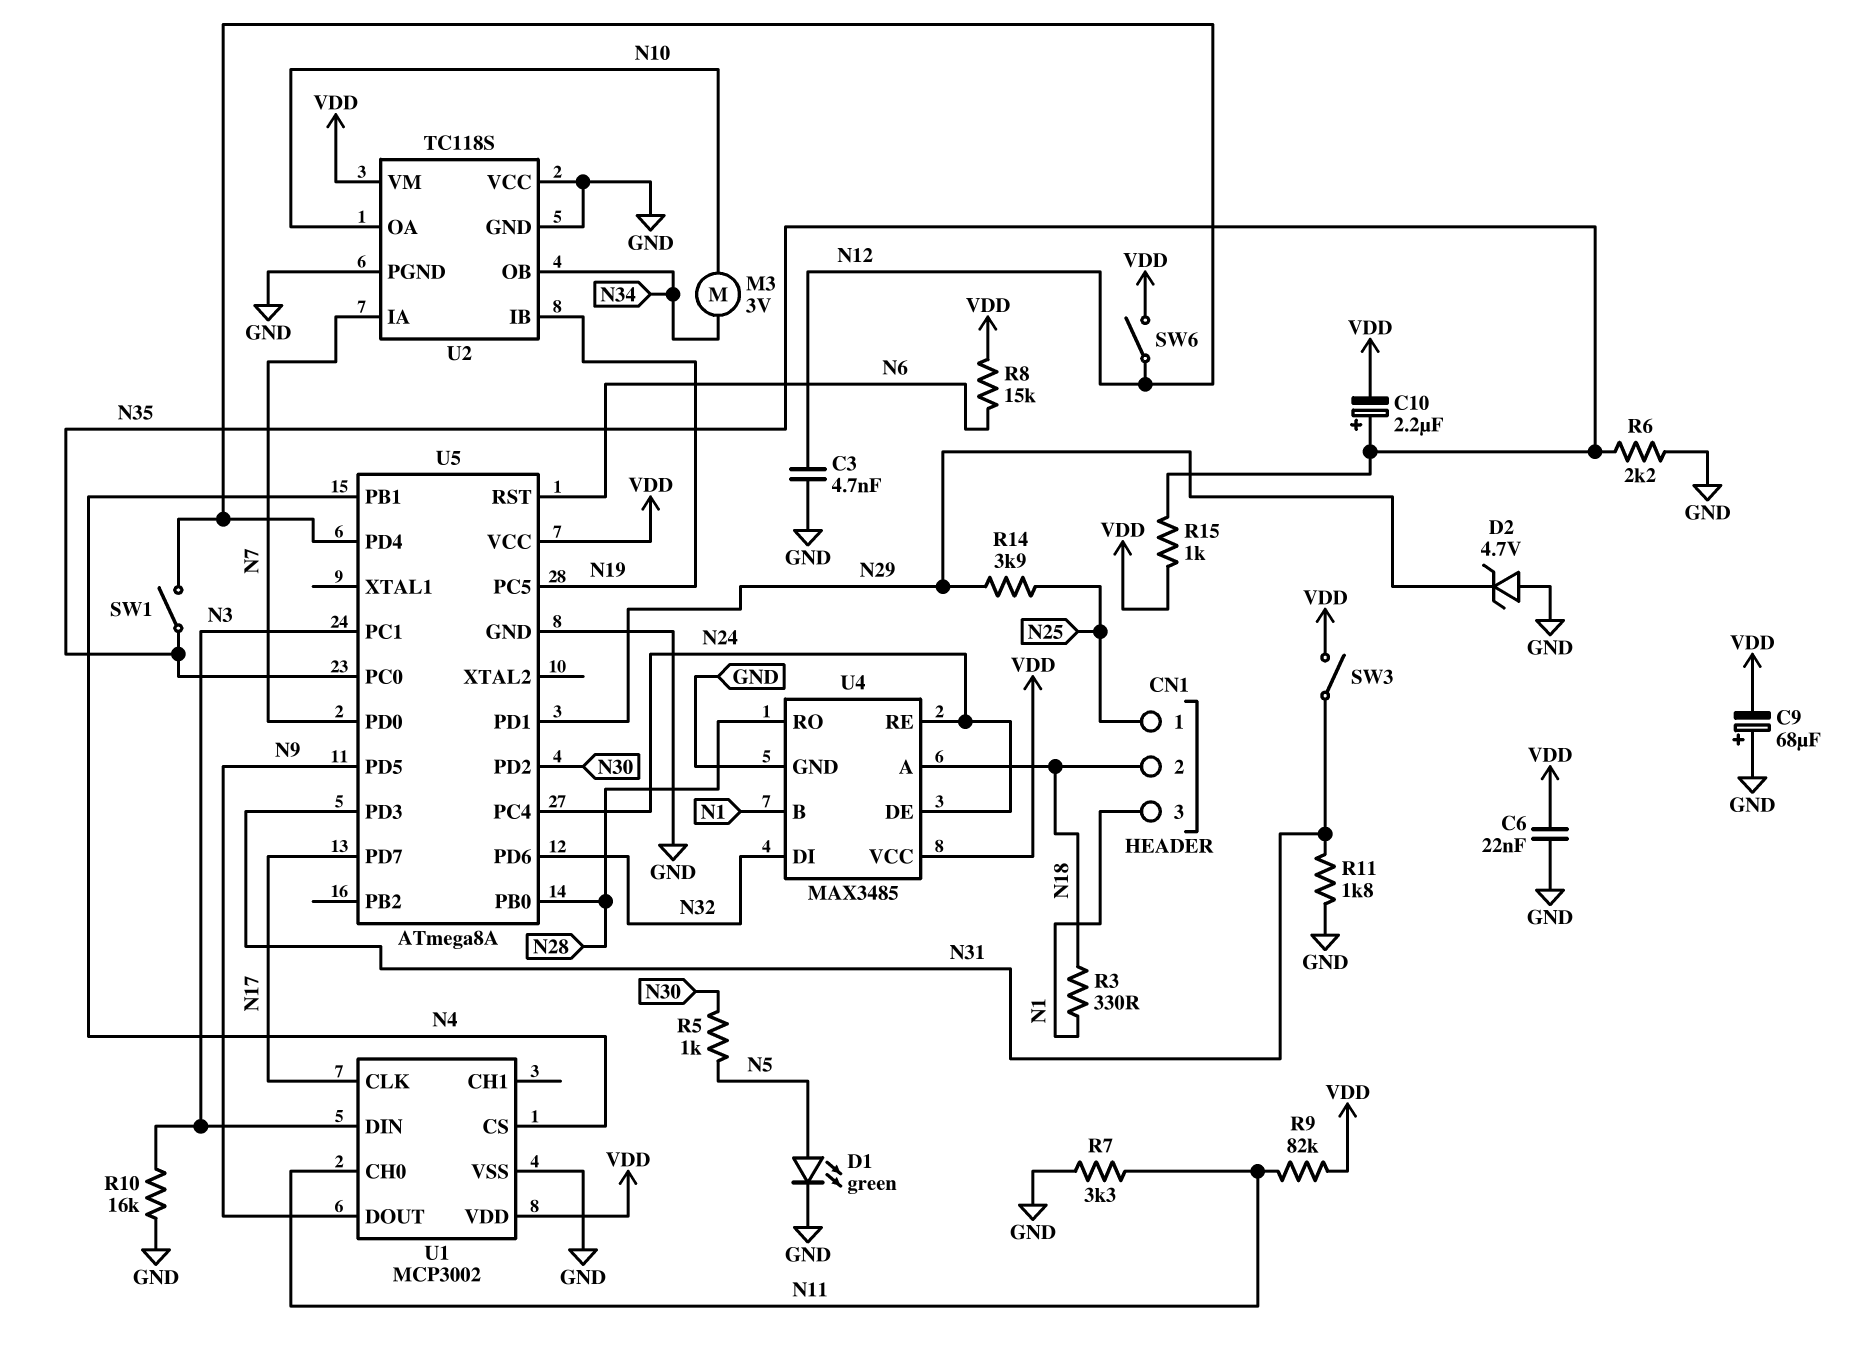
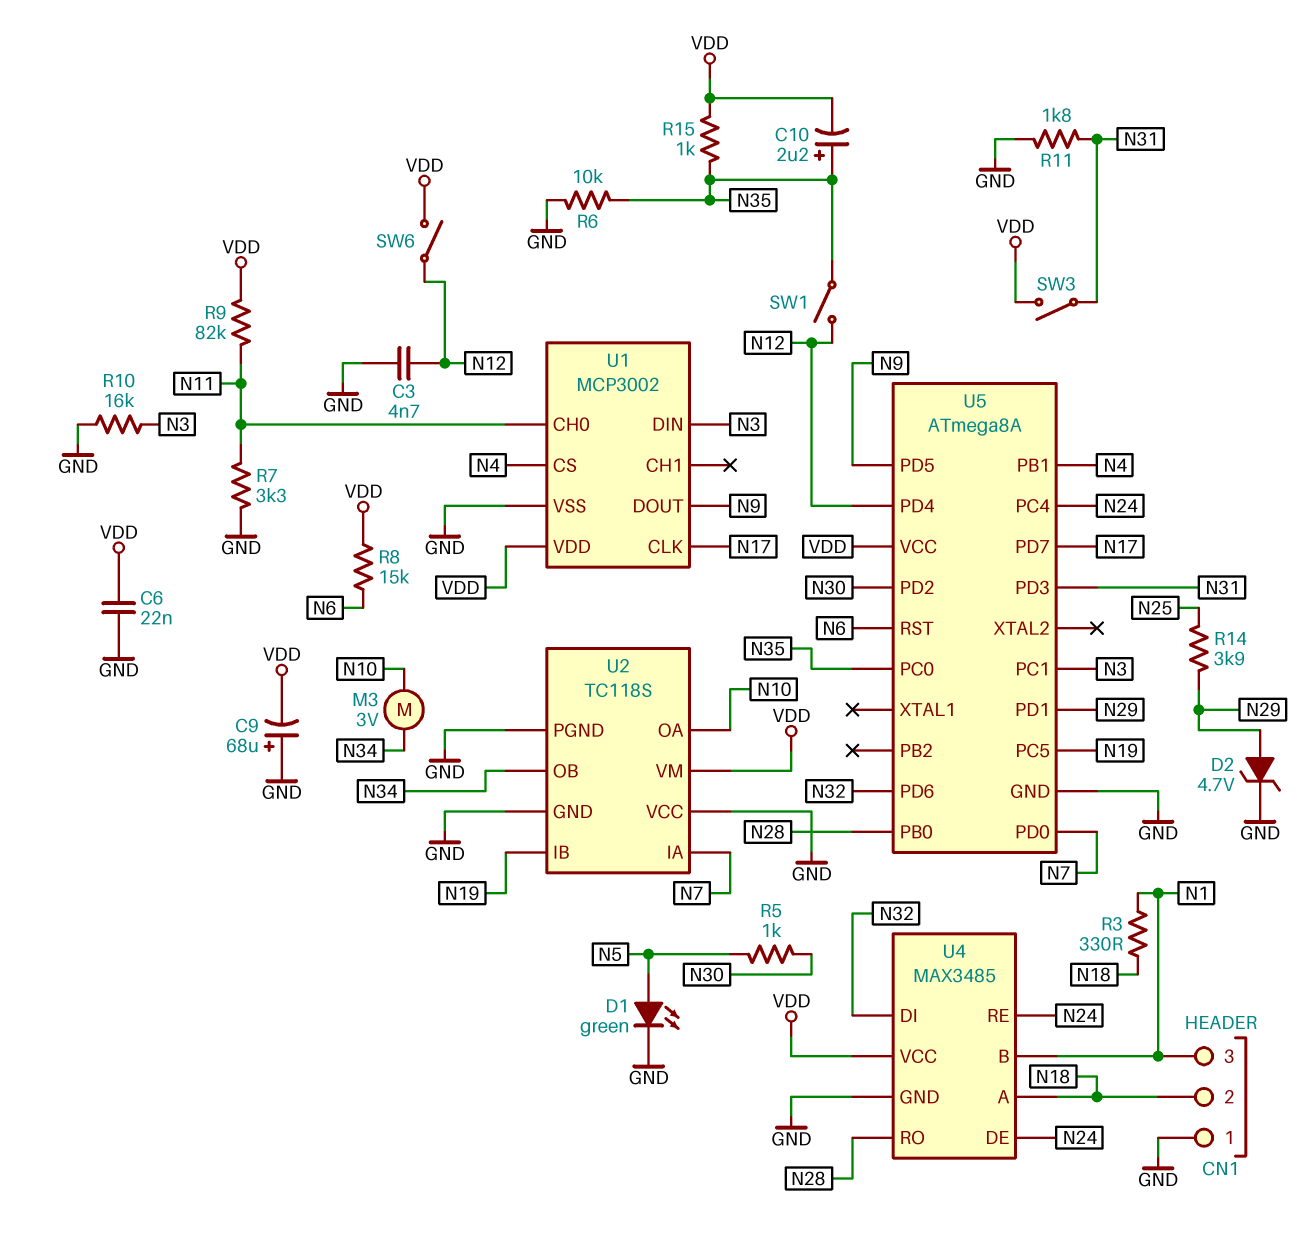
CN1 pin 1: N25 -> GND
D2: zener 4.7V (A GND, K N29) -> zener 4.7V (A N29, K GND)
R6: 2.2k (GND, N35) -> 10k (GND, N35)

